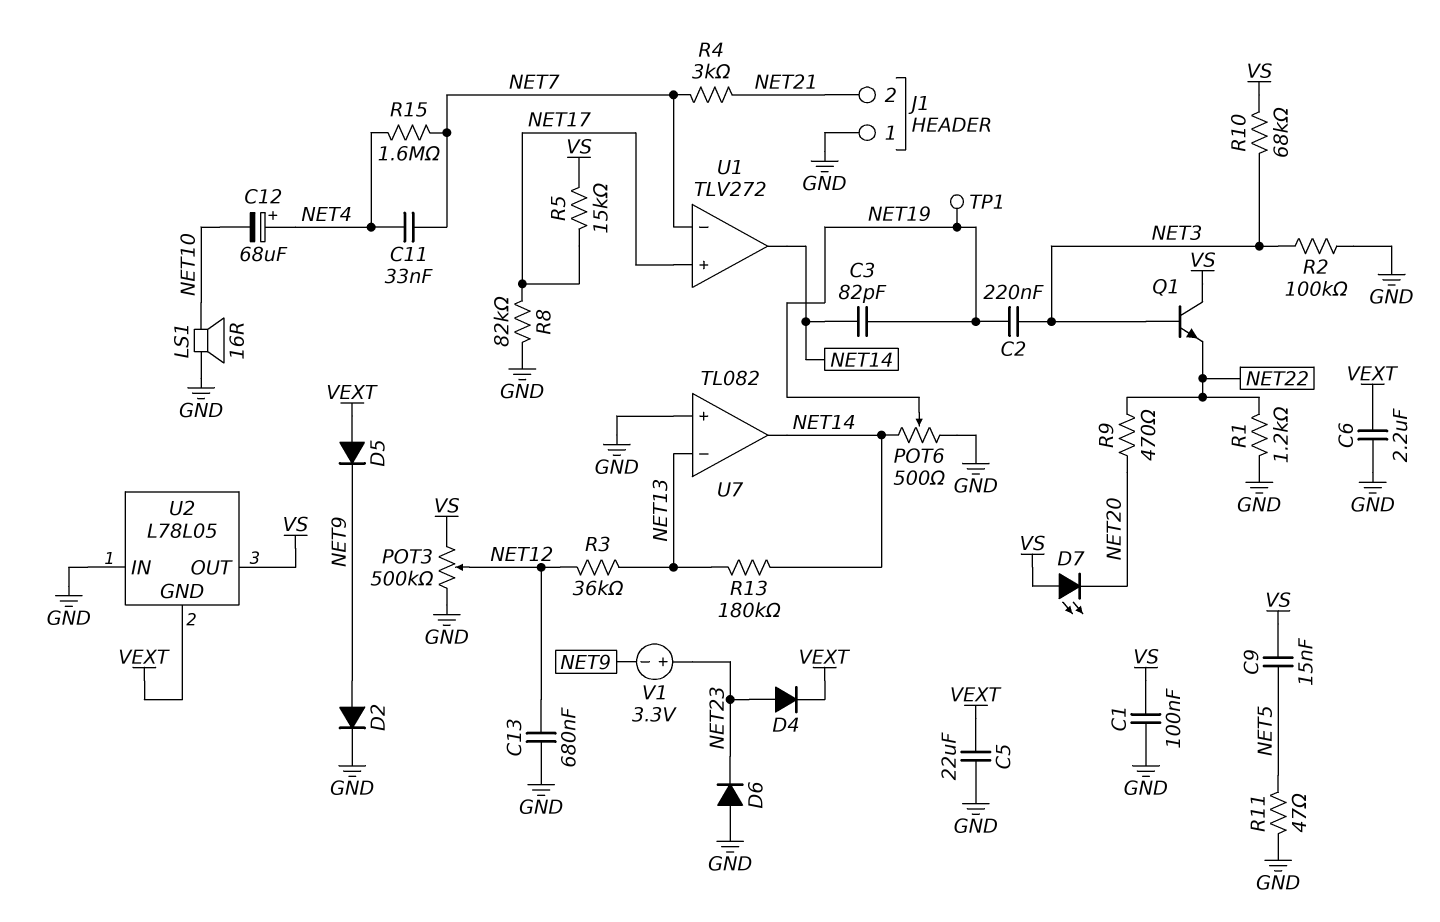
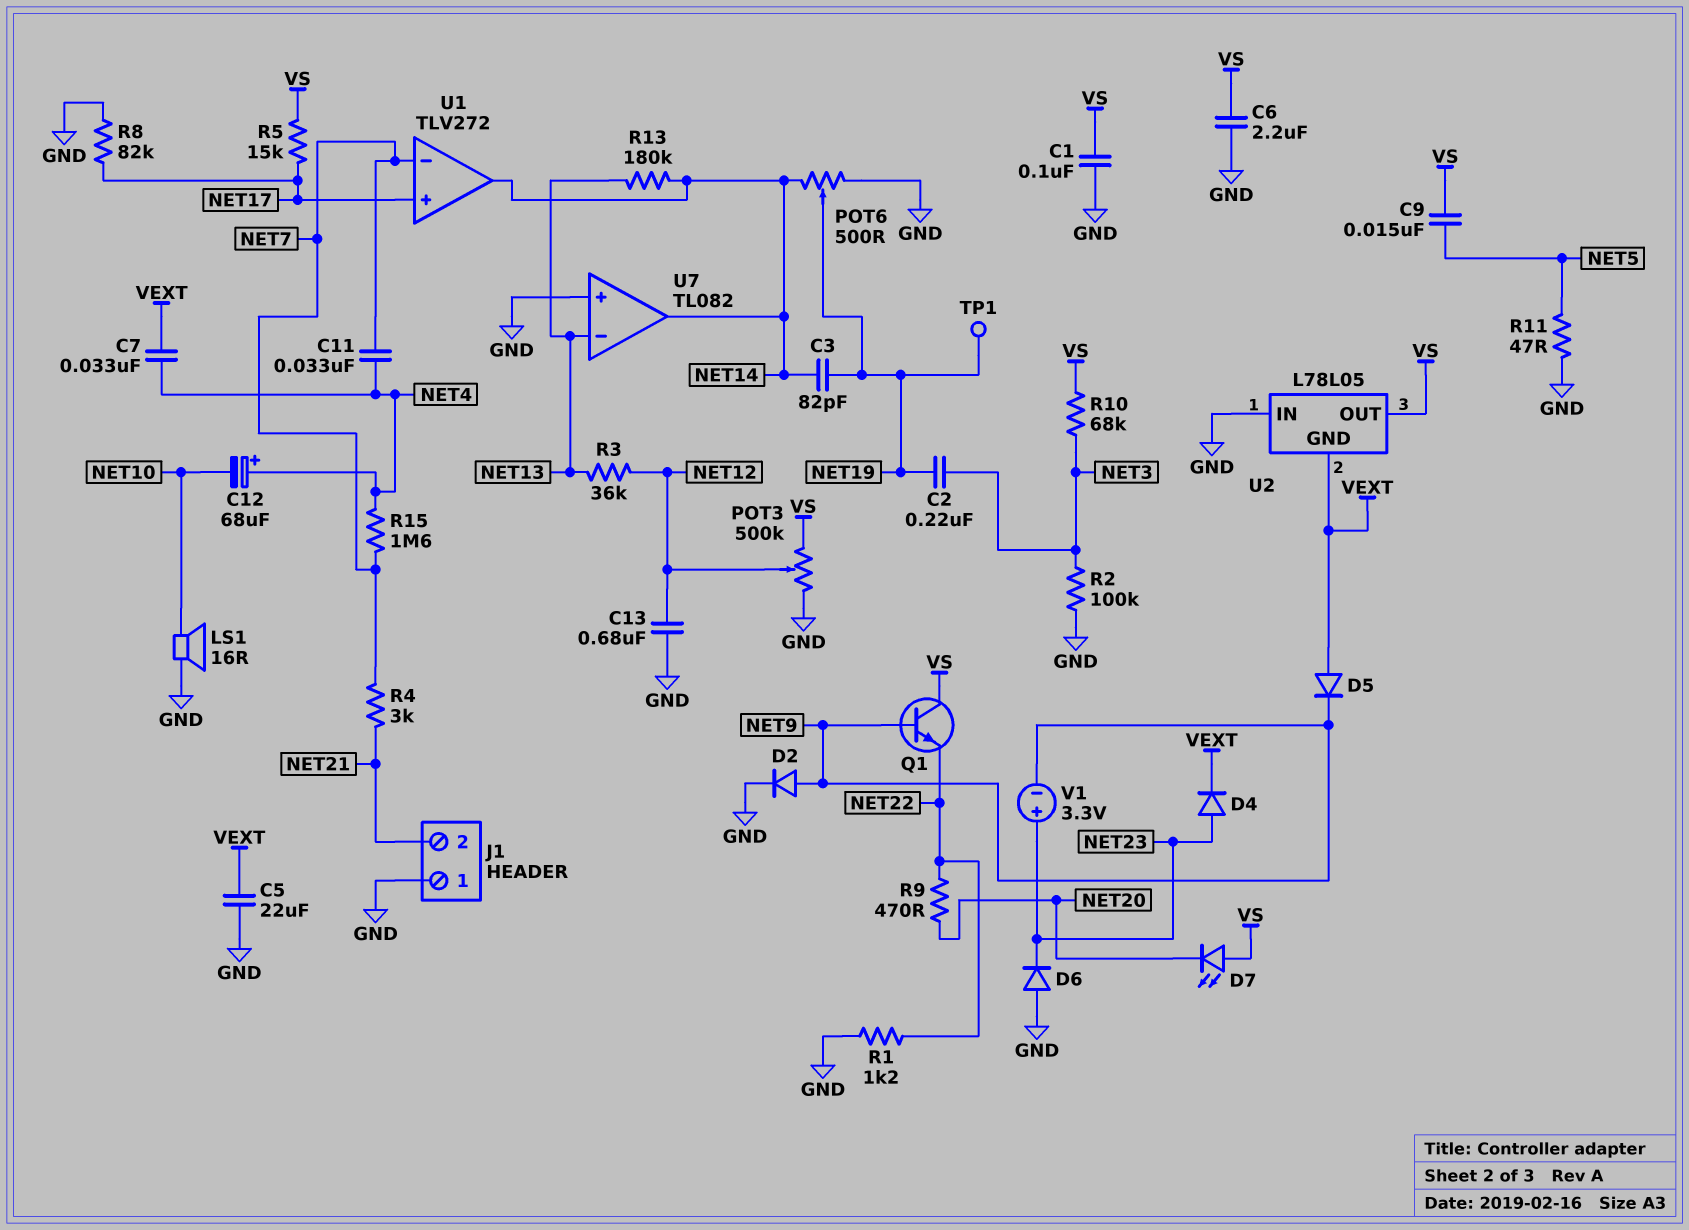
C6: 2.2uF (GND, VEXT) -> 2.2uF (GND, VS)
C7: none -> 33nF (NET4, VEXT)
Q1: NPN (B NET3, C VS, E NET22) -> NPN (B NET9, C VS, E NET22)

